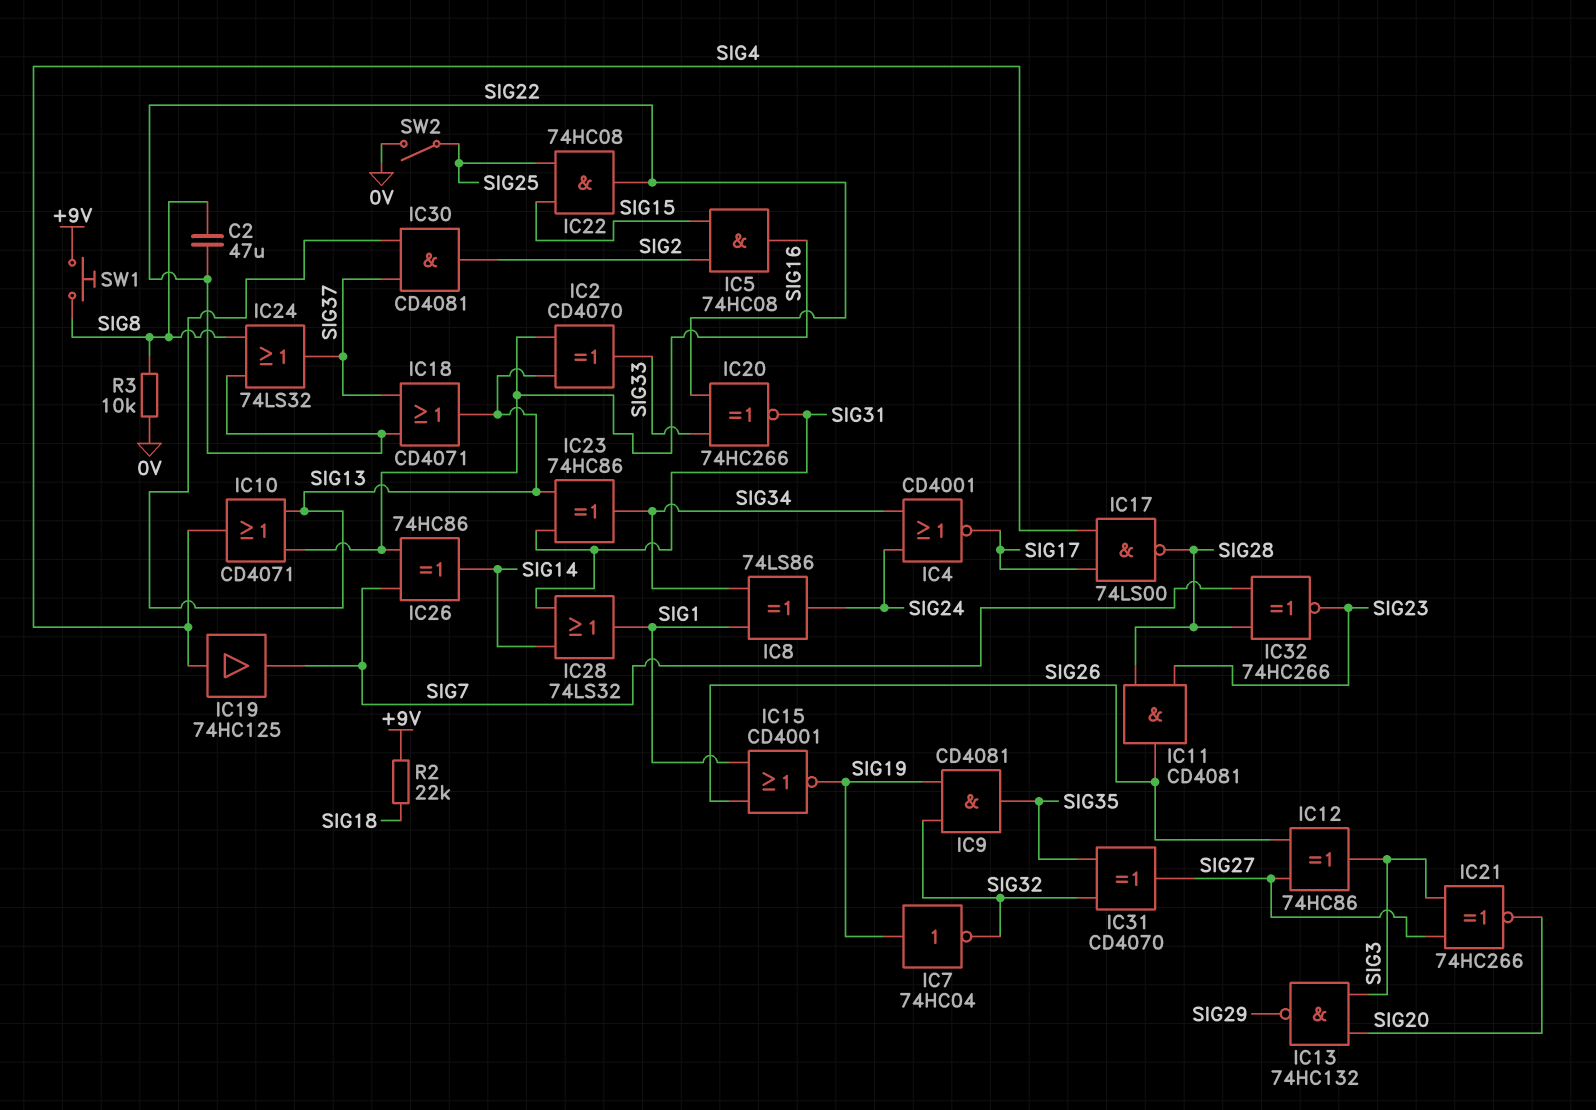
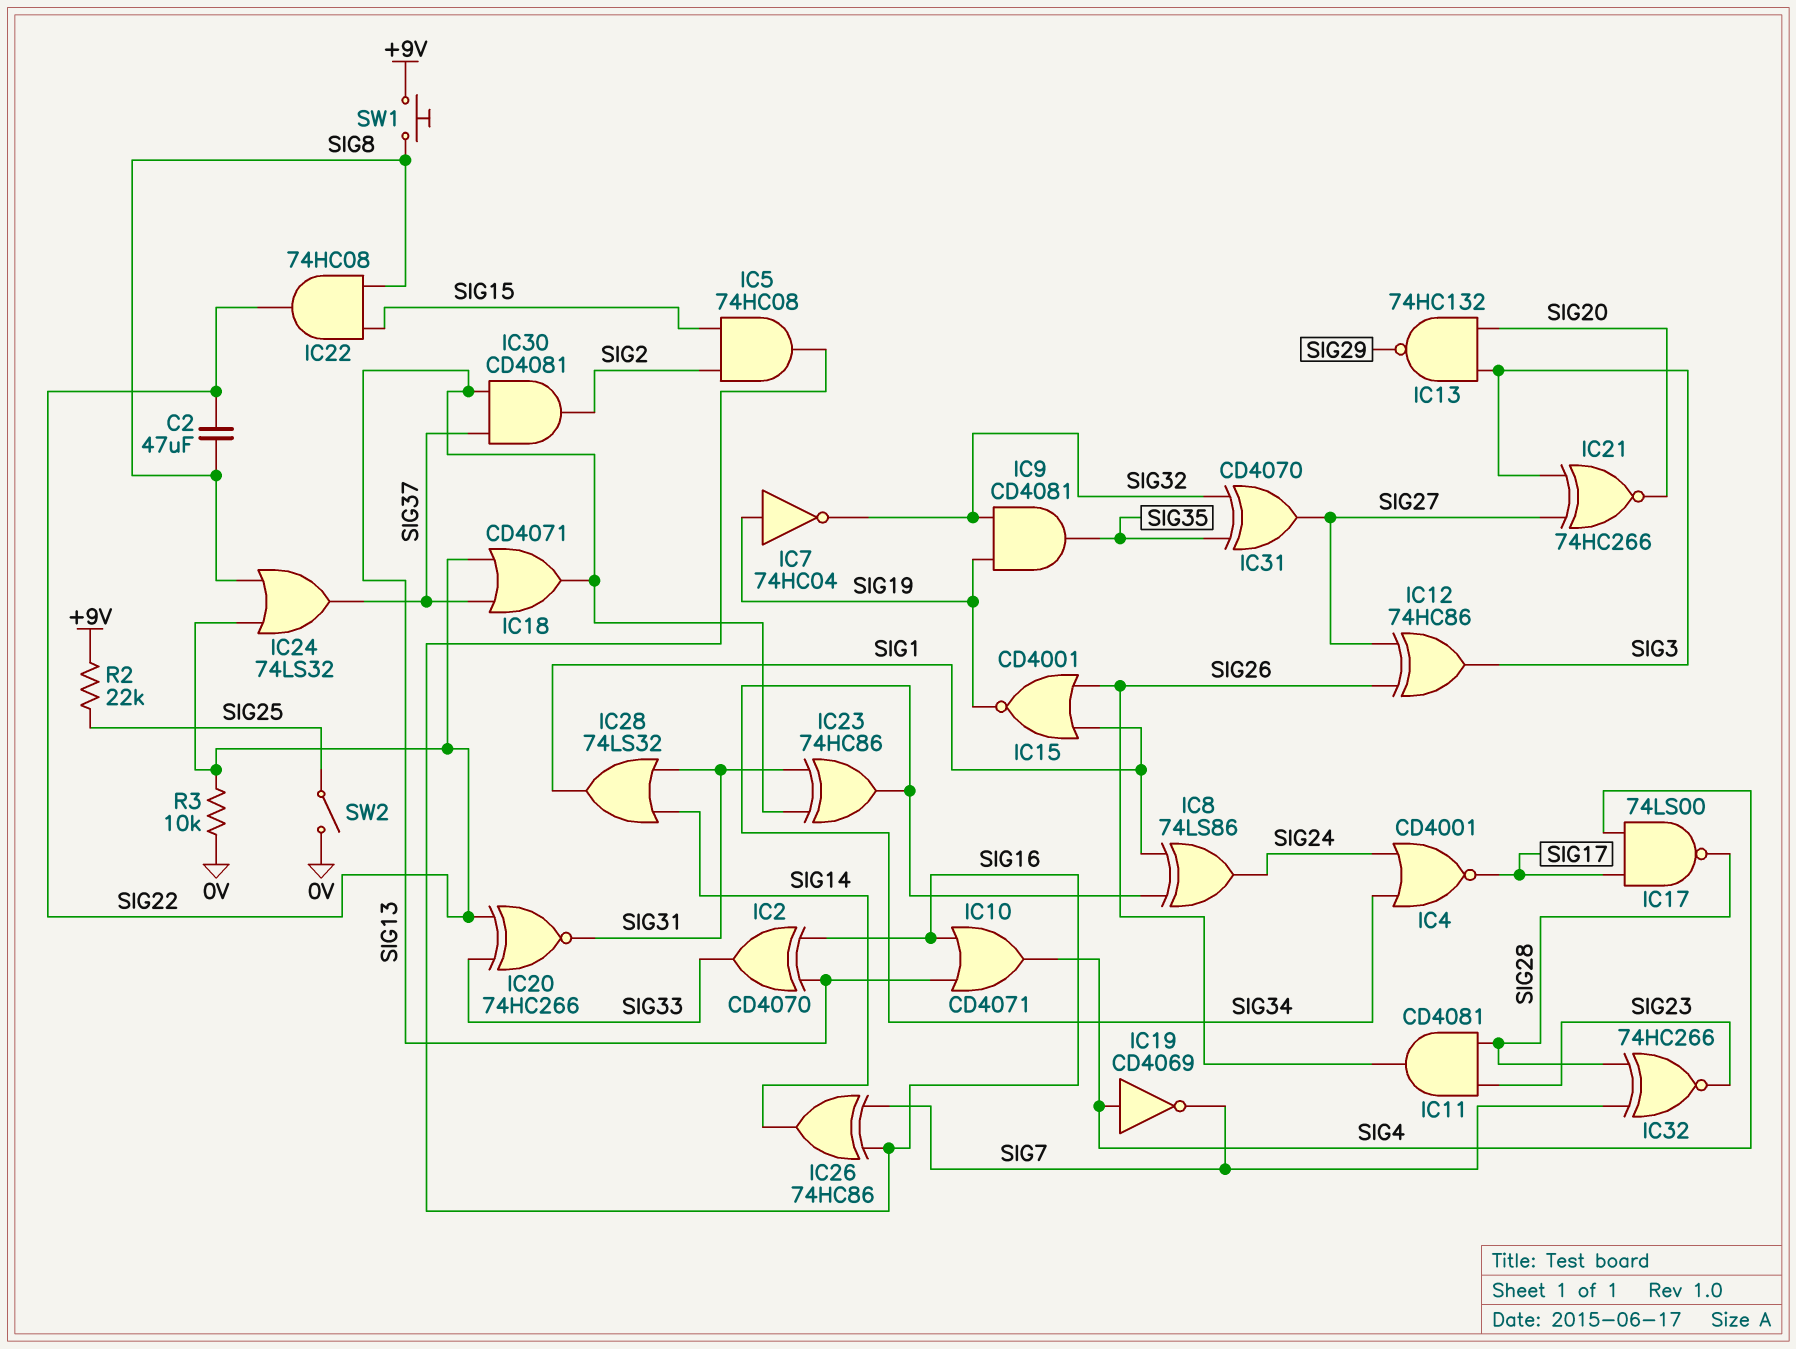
IC19: buffer 74HC125 (in SIG4, out SIG7) -> NOT CD4069 (in SIG4, out SIG7)
IC22: AND 74HC08 (in SIG15, in SIG25, out SIG22) -> AND 74HC08 (in SIG8, in SIG15, out SIG22)
R2: 22k (+9V, SIG18) -> 22k (+9V, SIG25)
R3: 10k (0V, SIG8) -> 10k (0V, SIG22)

